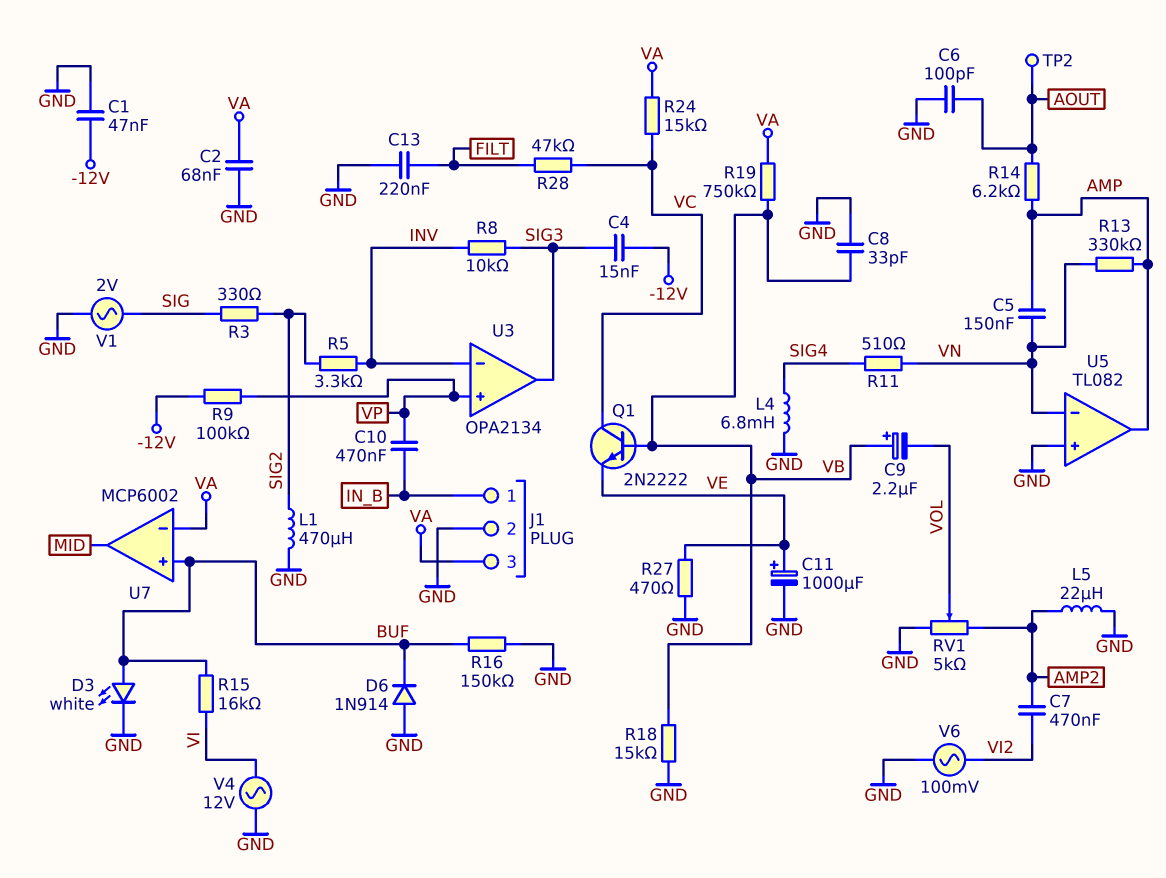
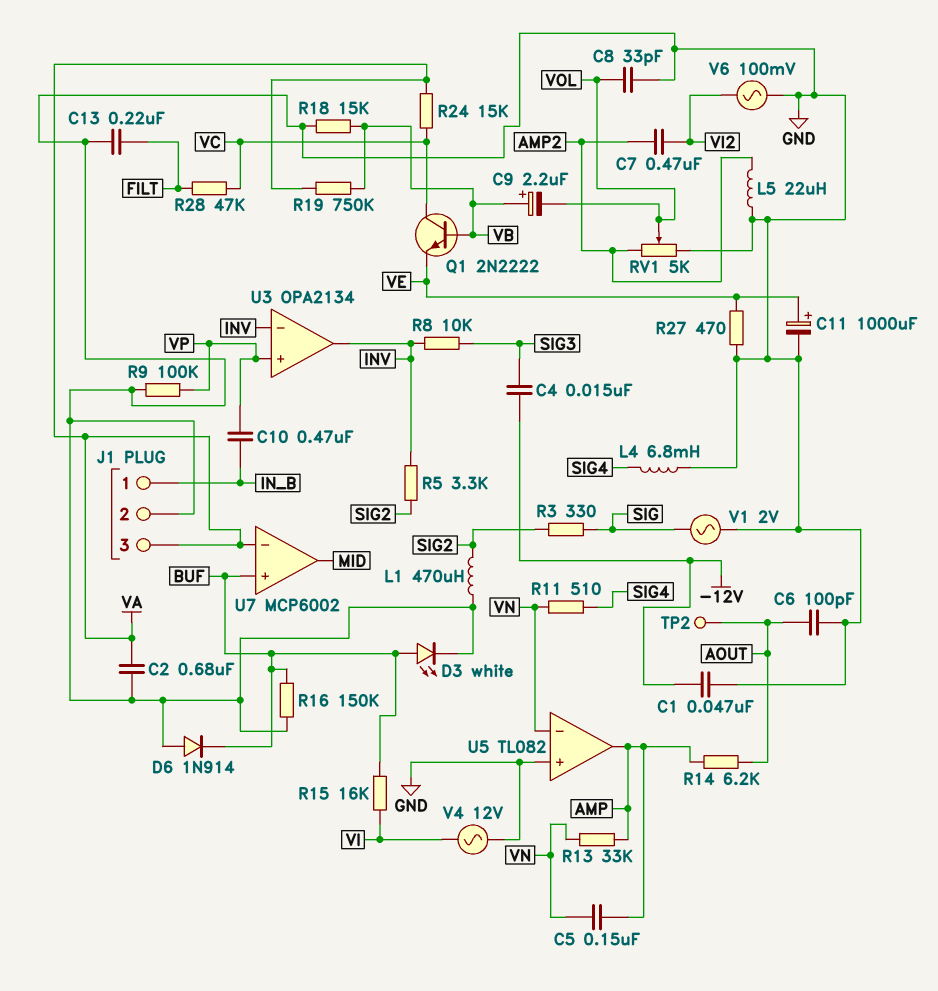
C2: 68nF (GND, VA) -> 680nF (GND, VA)
C8: 33pF (GND, VB) -> 33pF (GND, VOL)
R9: 100k (-12V, VP) -> 100k (GND, VP)
R13: 330k (AMP, VN) -> 33k (AMP, VN)
U3 pin out: SIG3 -> INV

